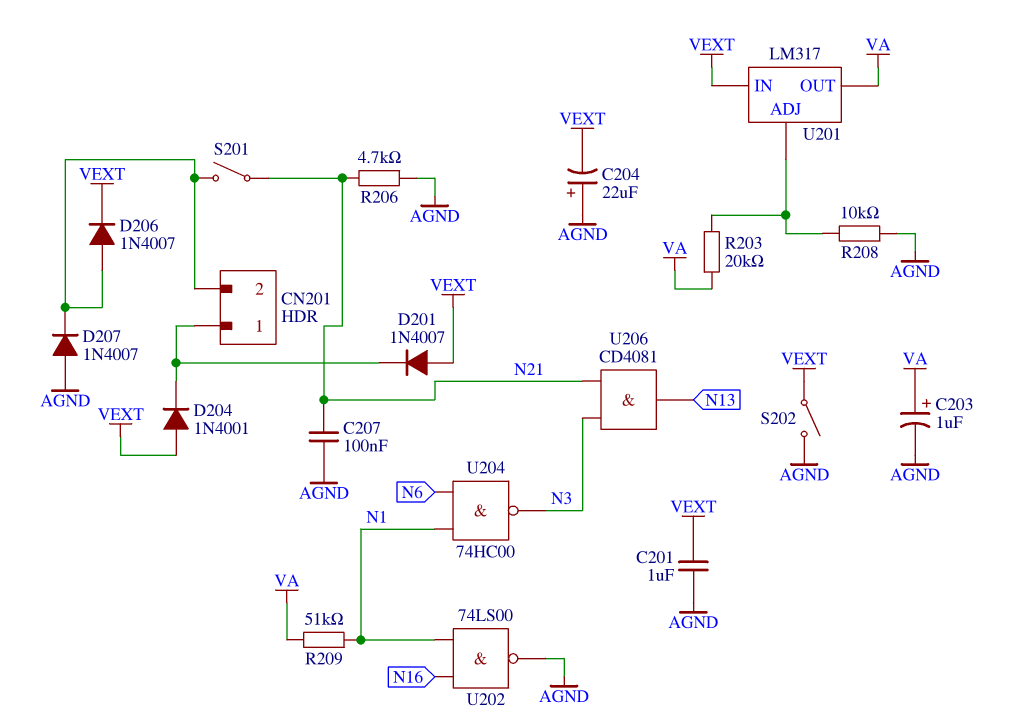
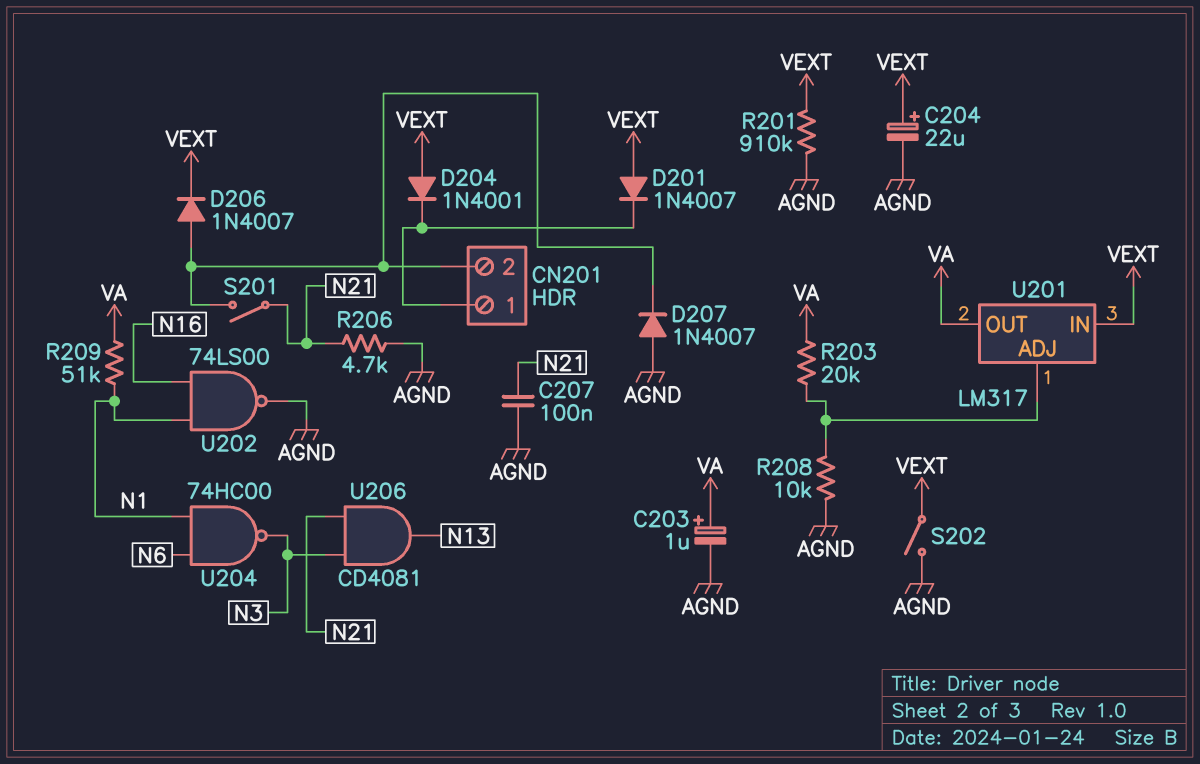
C201: 1uF (AGND, VEXT) -> none
C204: 22uF (plus AGND, minus VEXT) -> 22uF (plus VEXT, minus AGND)
R201: none -> 910k (AGND, VEXT)

